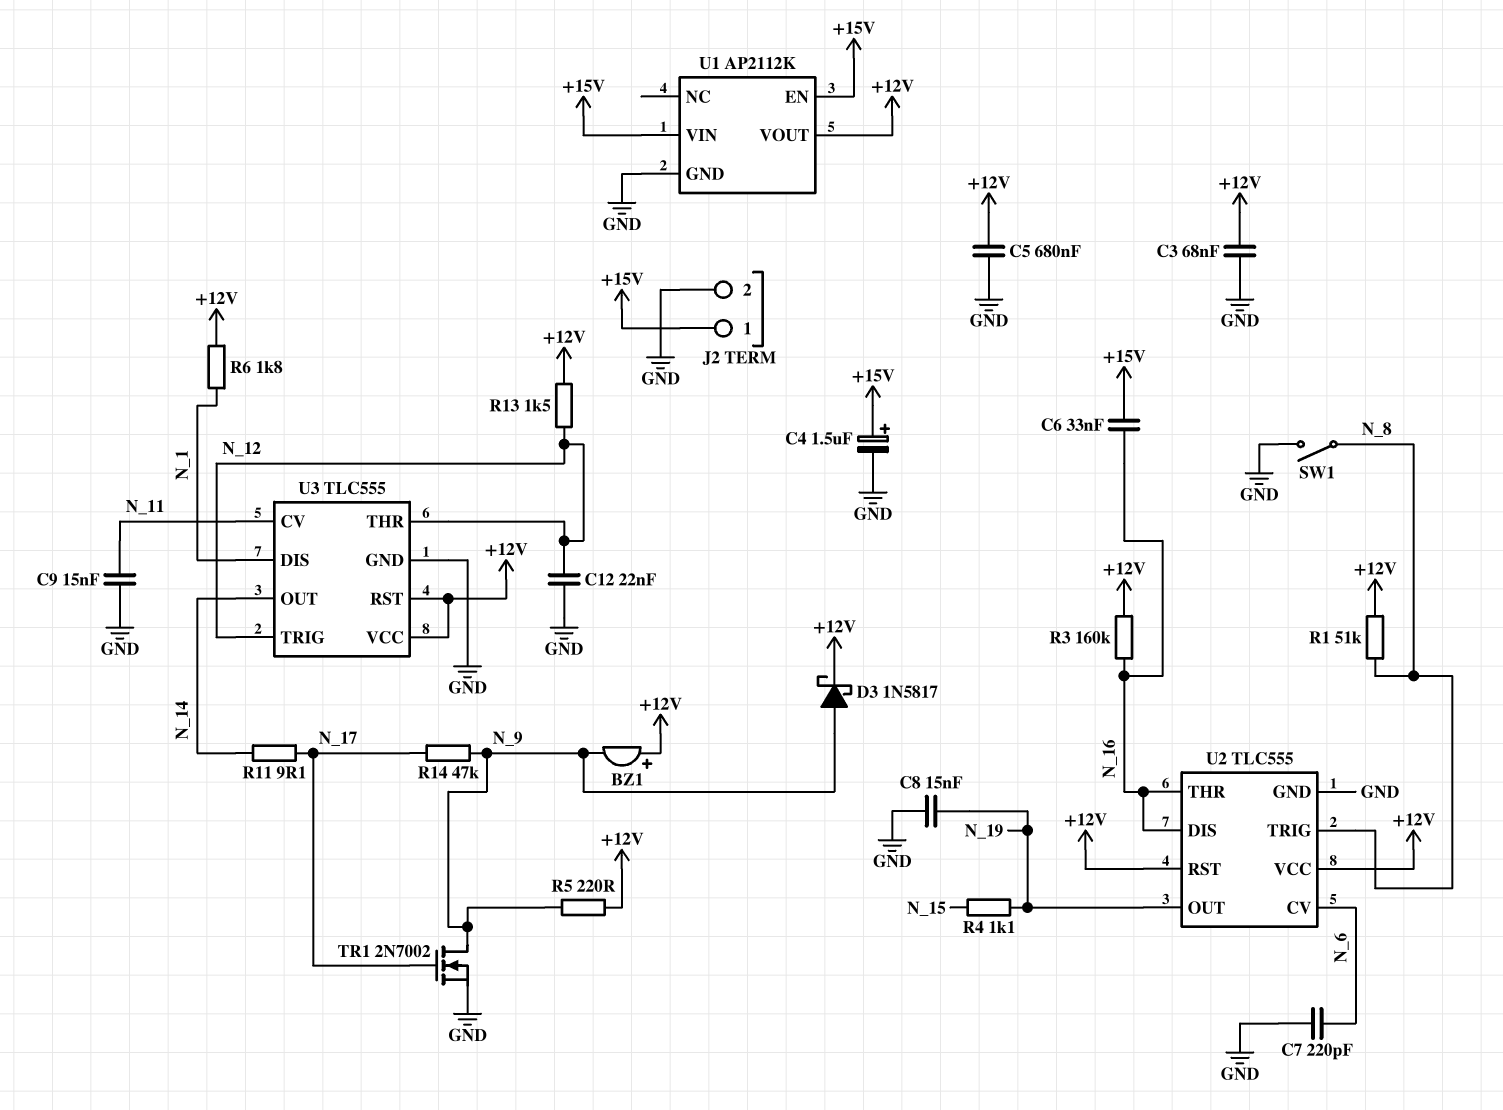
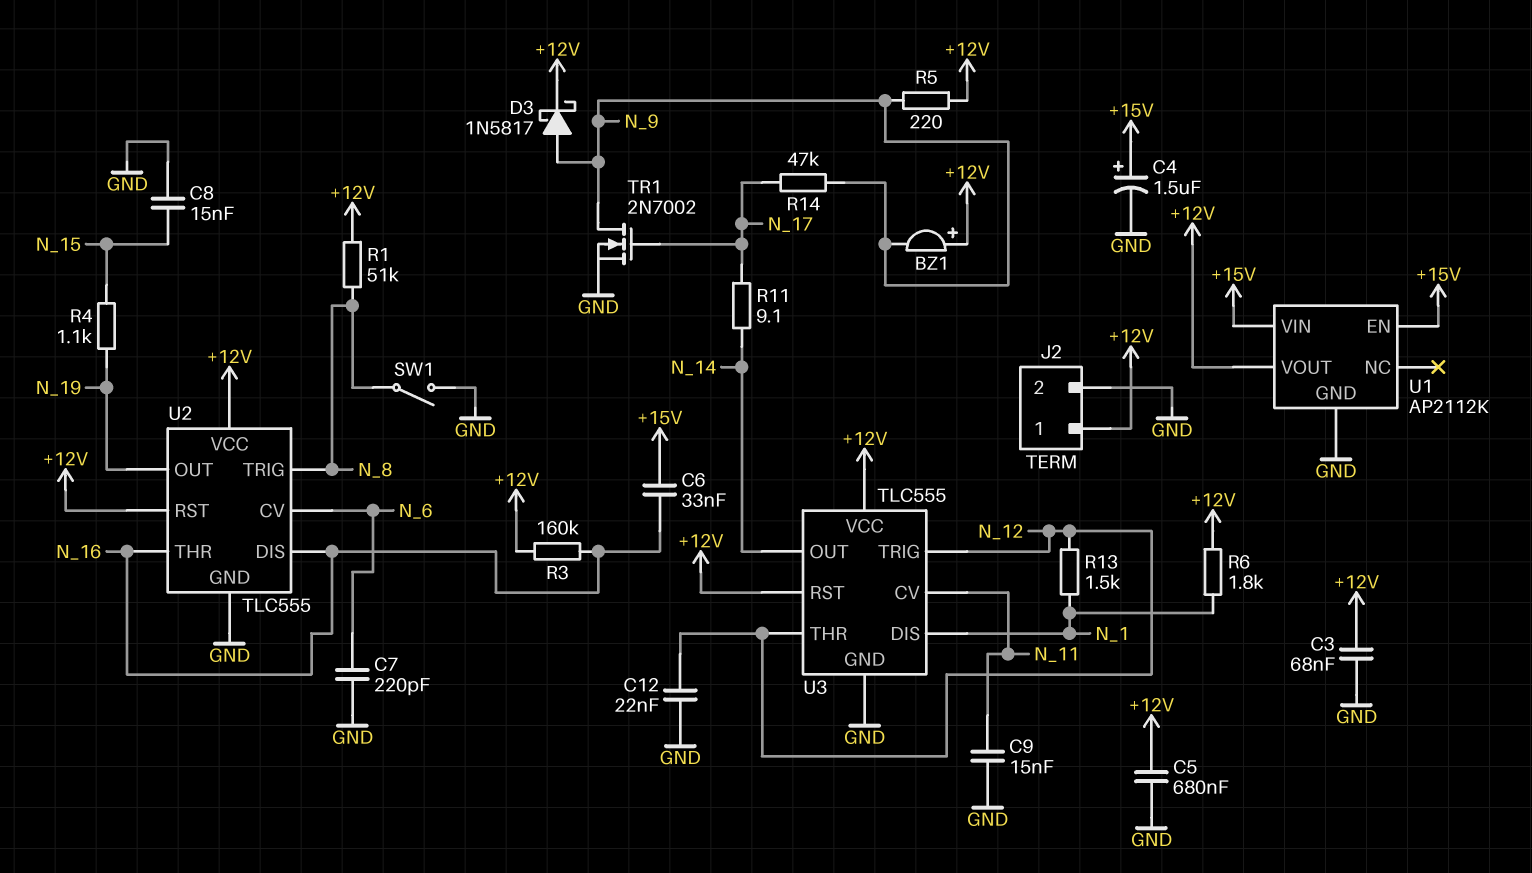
C8: 15nF (GND, N_19) -> 15nF (GND, N_15)
J2 pin 1: +15V -> +12V
R13: 1.5k (+12V, N_12) -> 1.5k (N_1, N_12)

